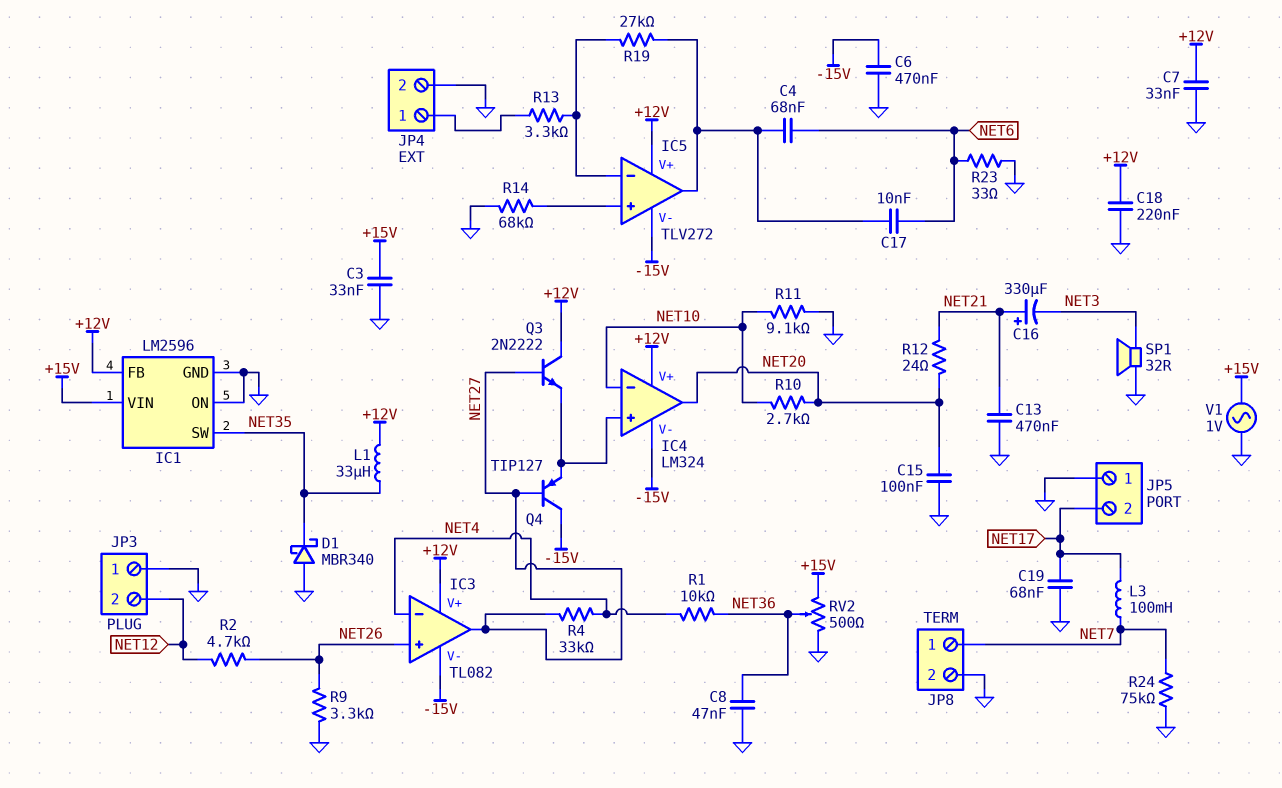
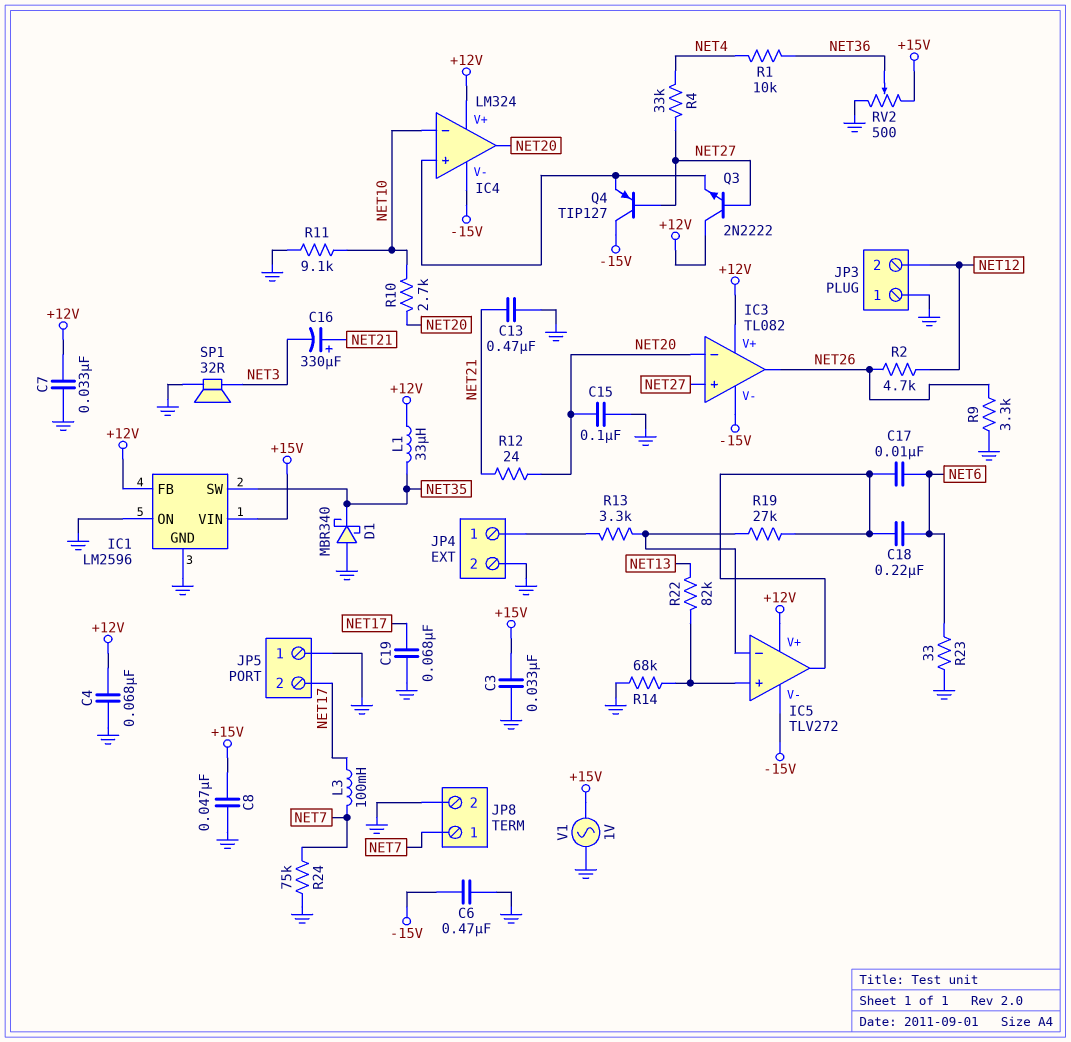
C4: 68nF (IC5/out, NET6) -> 68nF (+12V, GND)
C8: 47nF (GND, NET36) -> 47nF (+15V, GND)
C18: 220nF (+12V, GND) -> 220nF (IC5/out, NET6)
IC3 pin in+: NET26 -> NET27
IC3 pin in-: NET4 -> NET20
IC3 pin out: NET27 -> NET26
R22: none -> 82k (IC5/in+, NET13)

